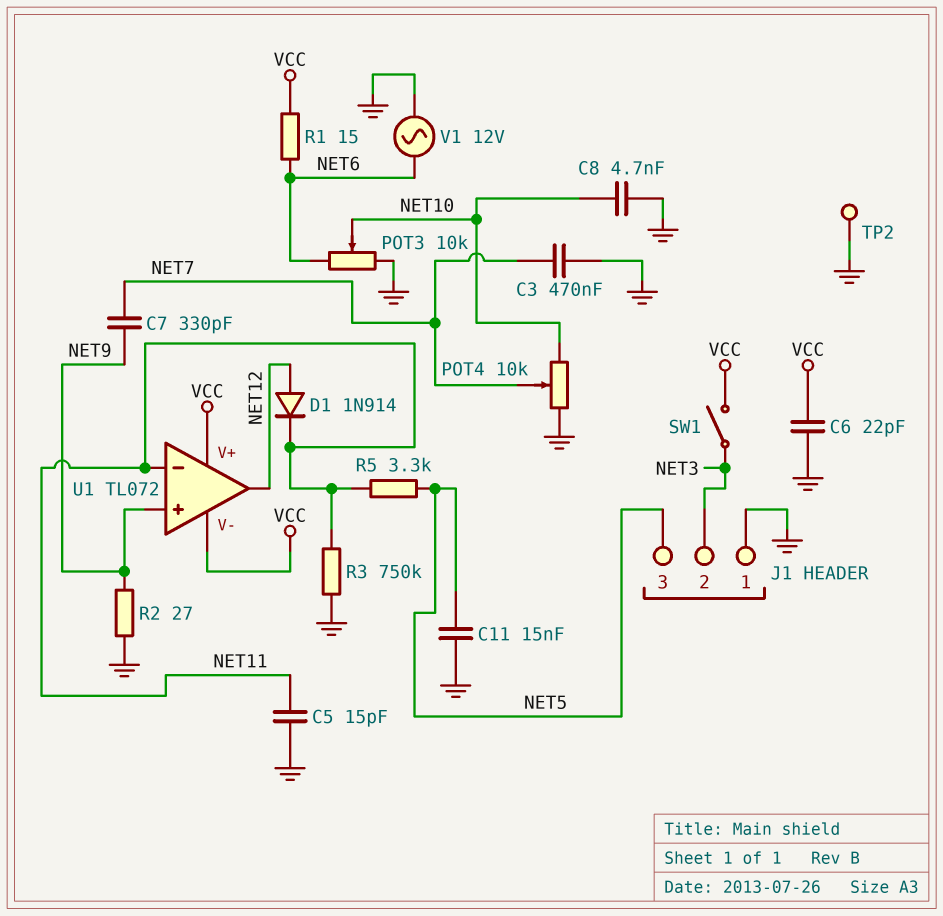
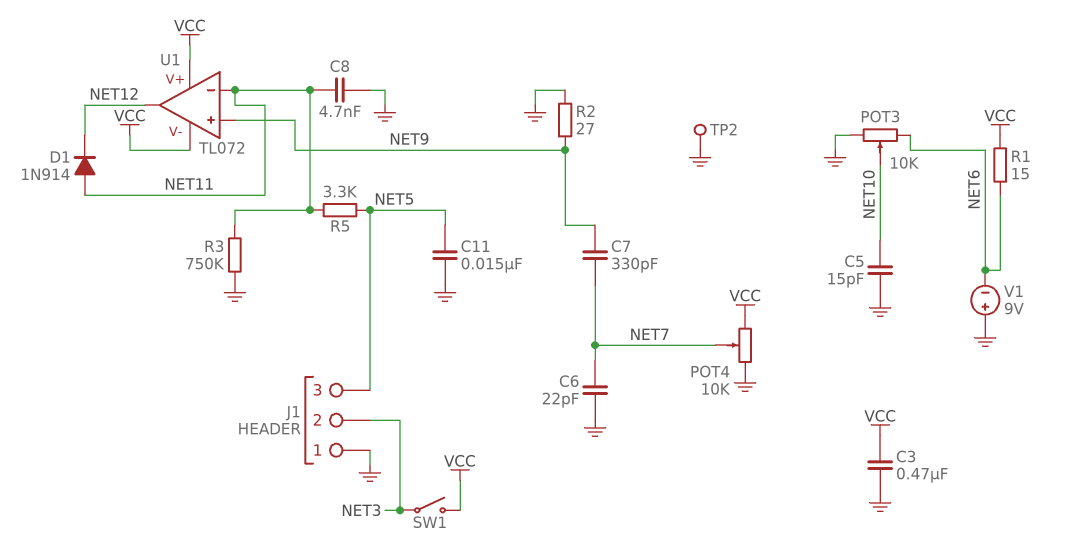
C3: 470nF (GND, NET7) -> 470nF (GND, VCC)
C5: 15pF (GND, NET11) -> 15pF (GND, NET10)
C6: 22pF (GND, VCC) -> 22pF (GND, NET7)
C8: 4.7nF (GND, NET10) -> 4.7nF (GND, NET11)
D1: diode 1N914 (A NET12, K NET11) -> diode 1N914 (A NET11, K NET12)
POT4: 10k (GND, NET10, wiper NET7) -> 10k (GND, VCC, wiper NET7)
V1: AC 12V (GND, NET6) -> 9V (plus GND, minus NET6)

